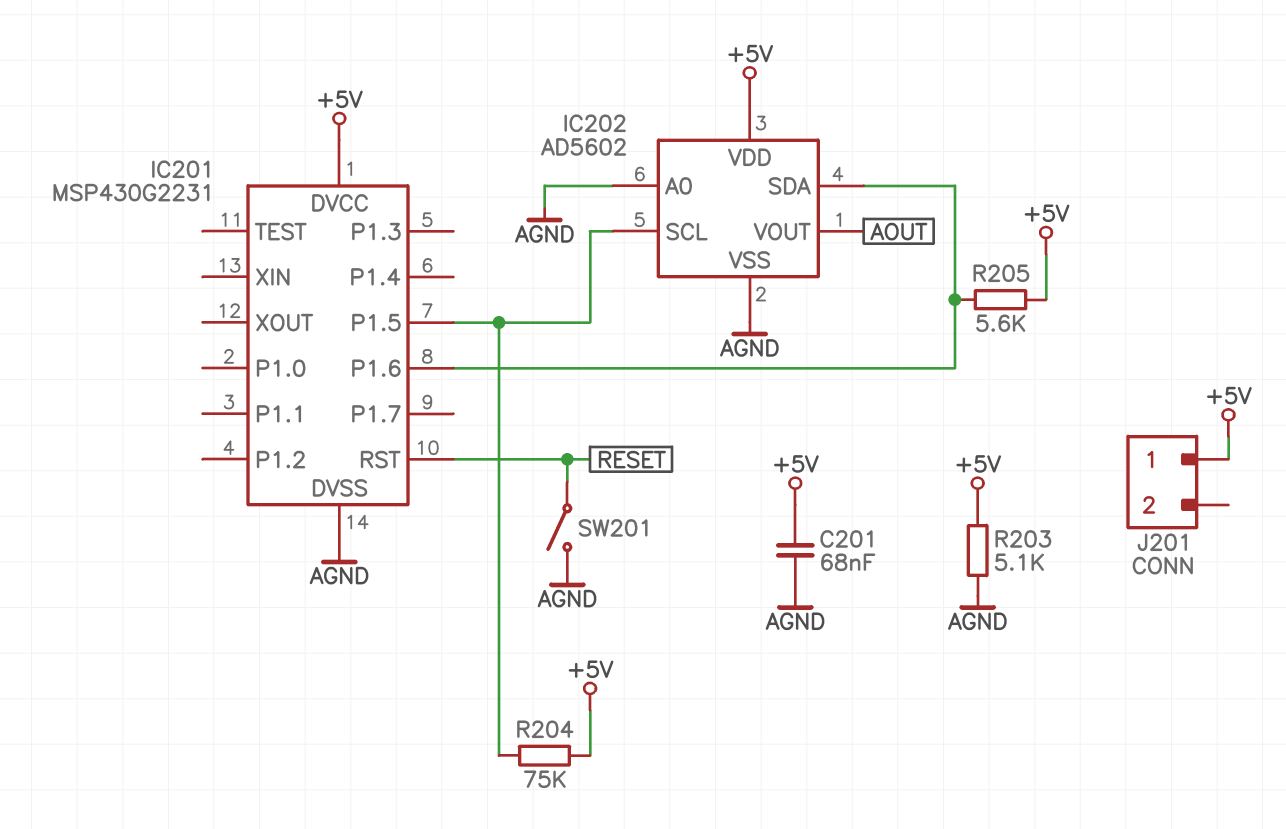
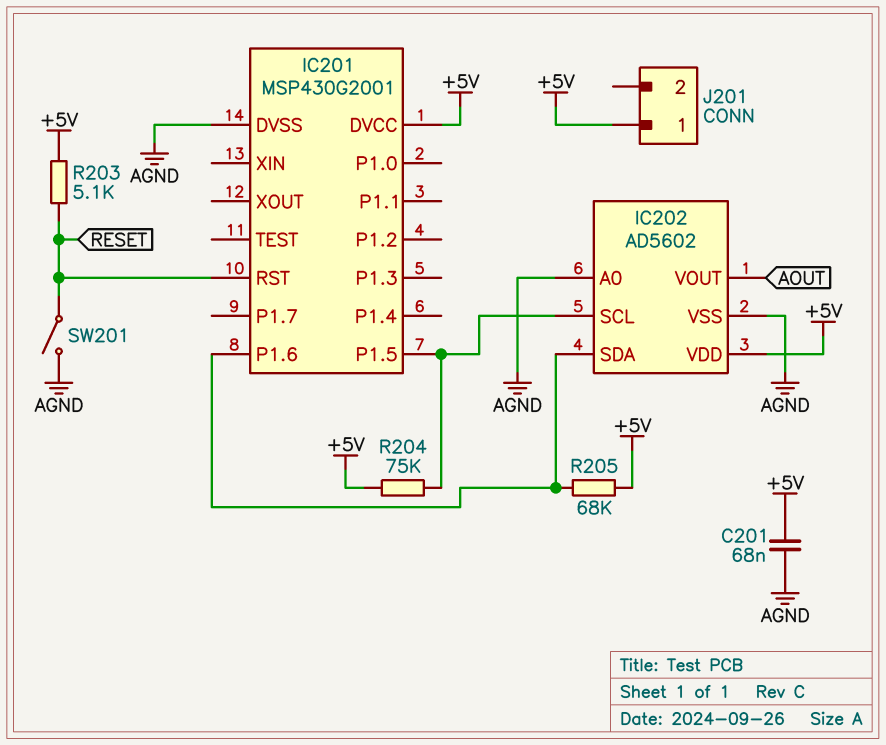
IC201: MSP430G2231 -> MSP430G2001
R203: 5.1k (+5V, AGND) -> 5.1k (+5V, RESET)
R205: 5.6k (+5V, IC201/P1.6) -> 68k (+5V, IC201/P1.6)

